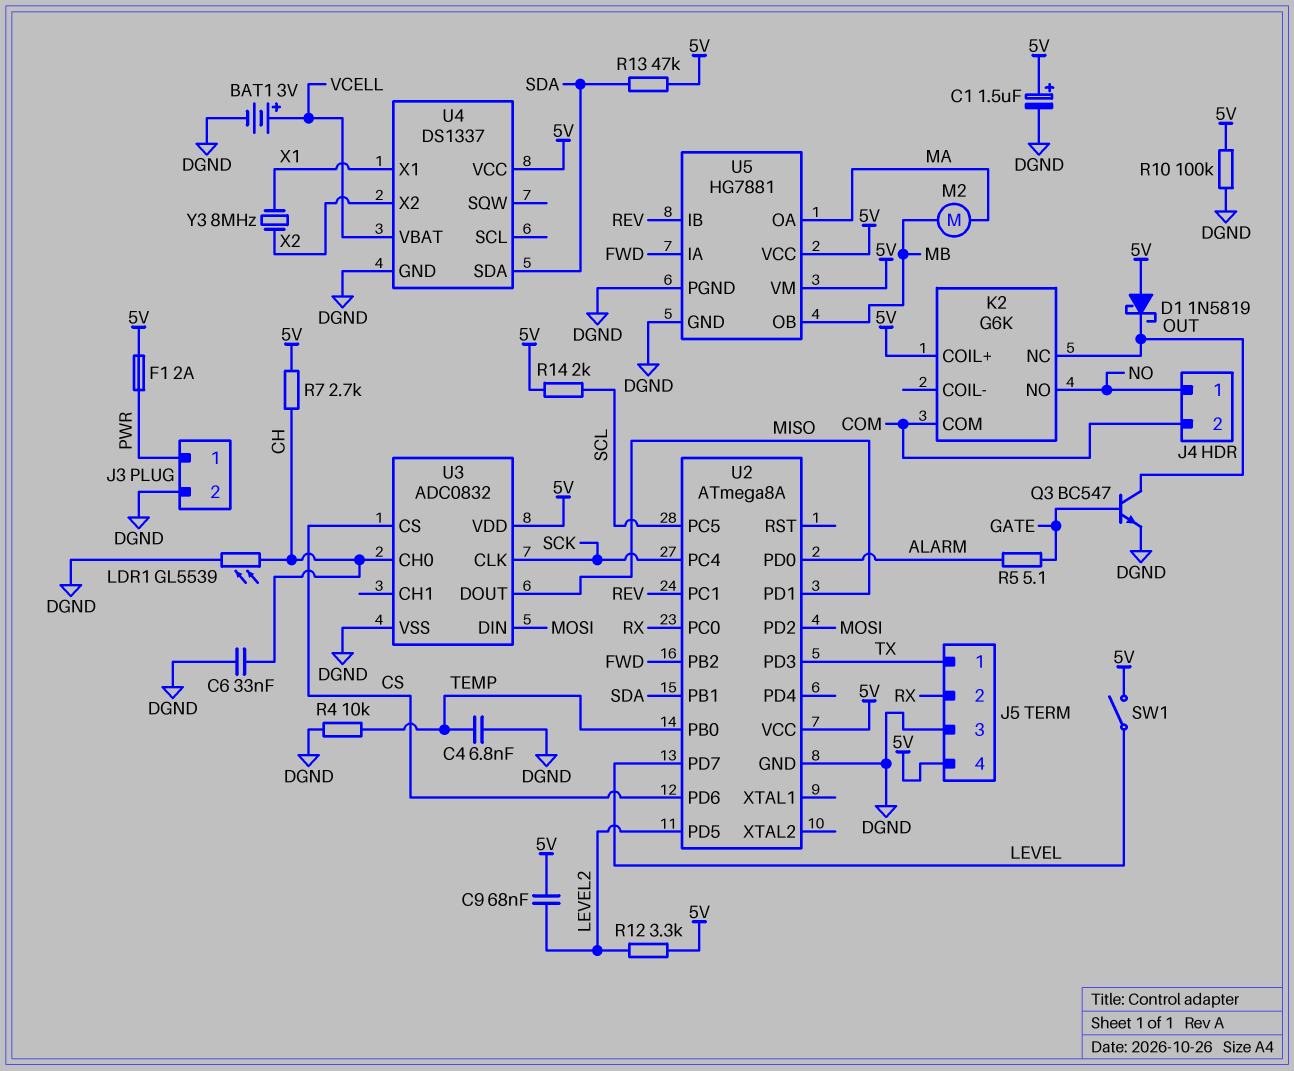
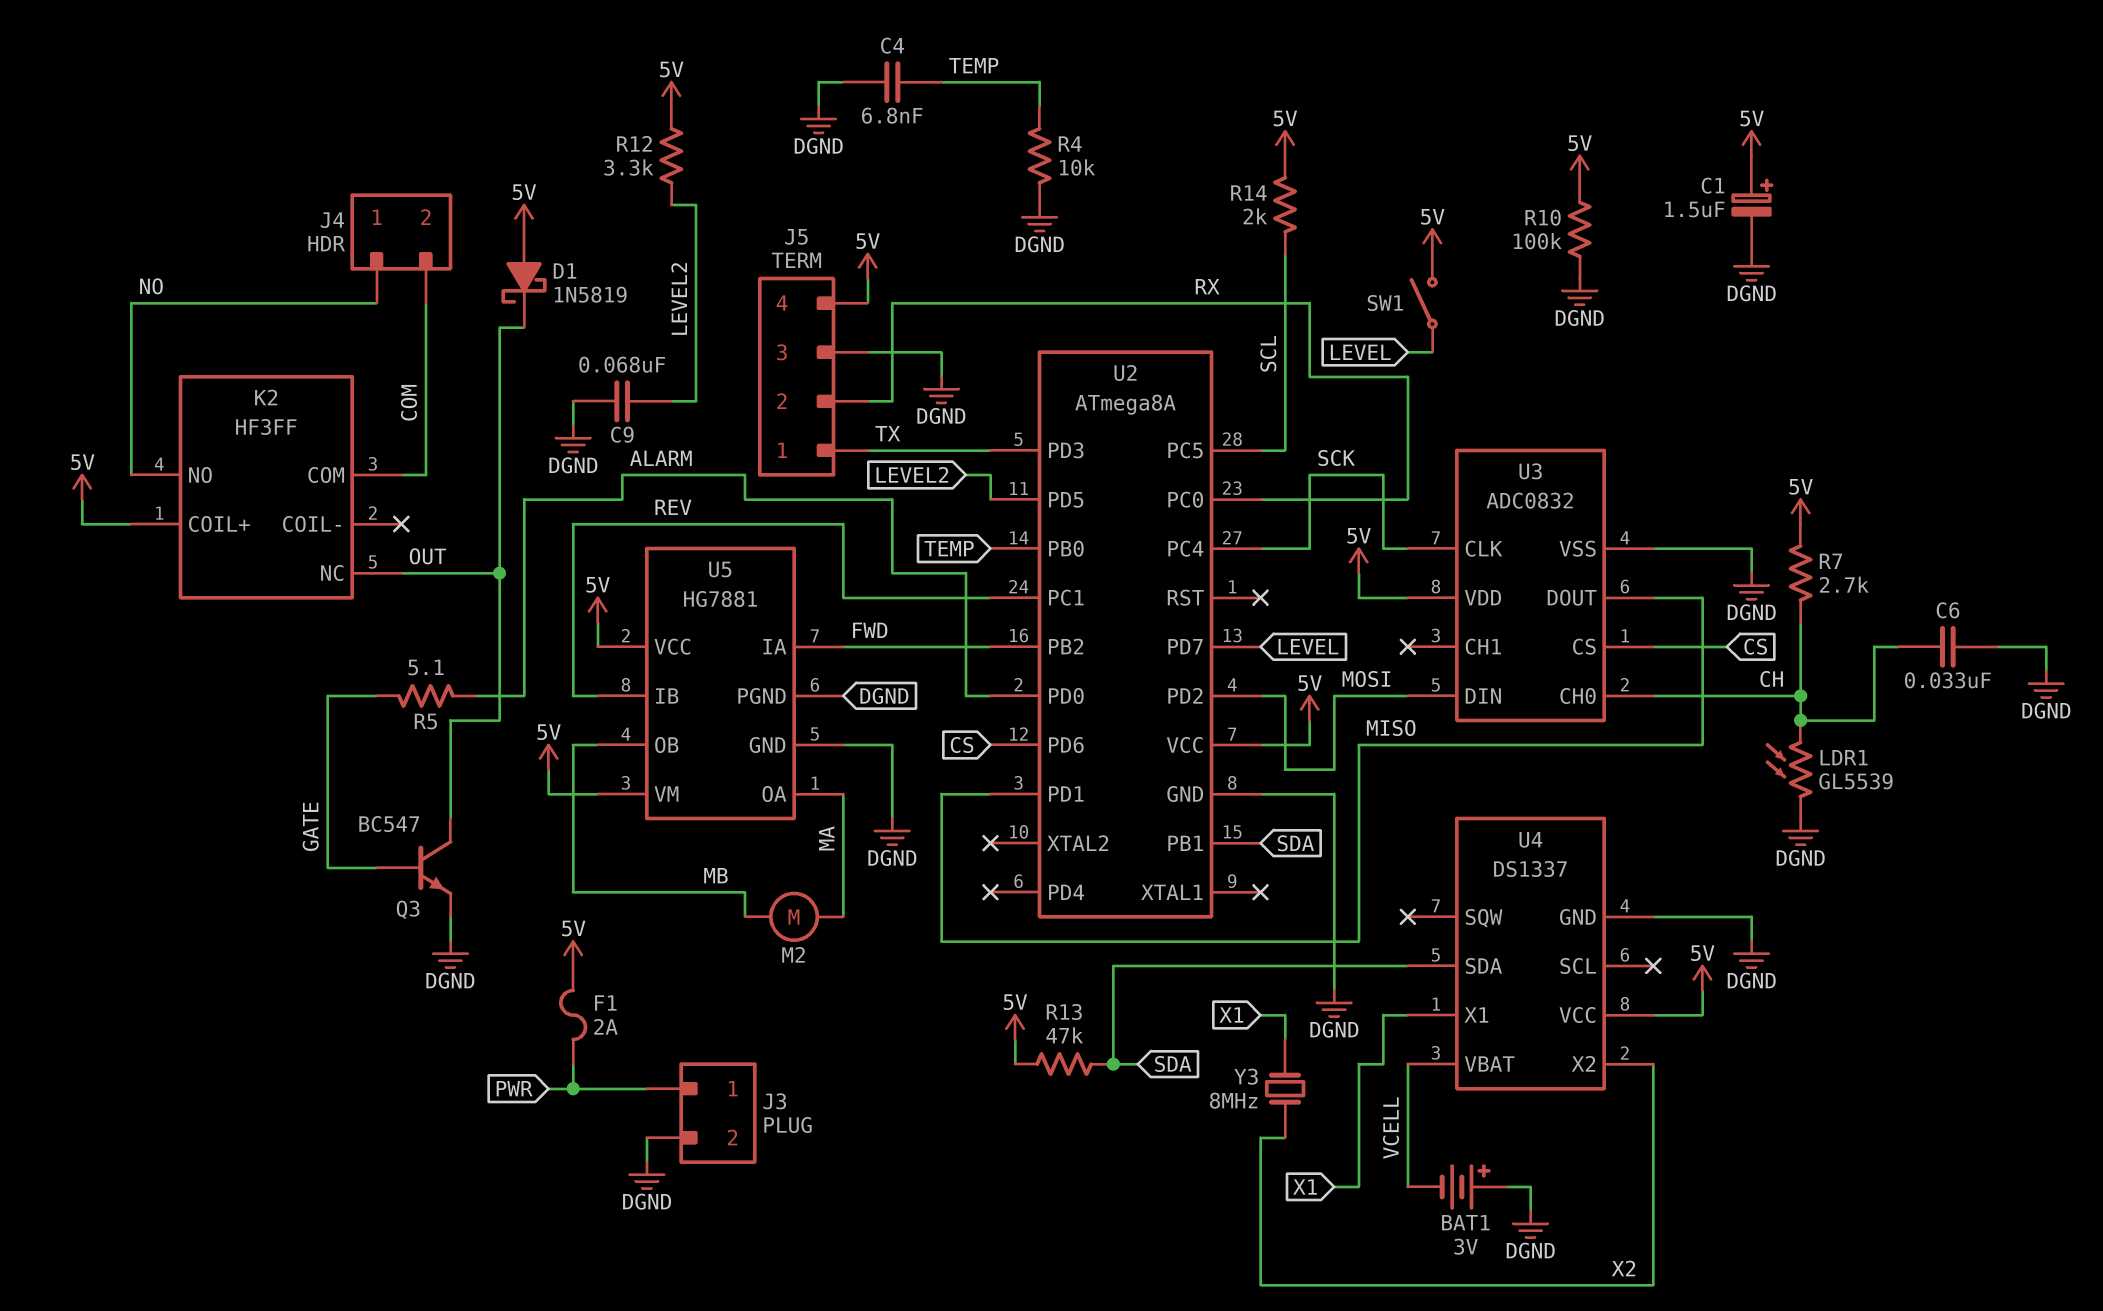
BAT1: 3V (plus VCELL, minus DGND) -> 3V (plus DGND, minus VCELL)
C9: 68nF (5V, LEVEL2) -> 68nF (DGND, LEVEL2)
K2: G6K -> HF3FF

